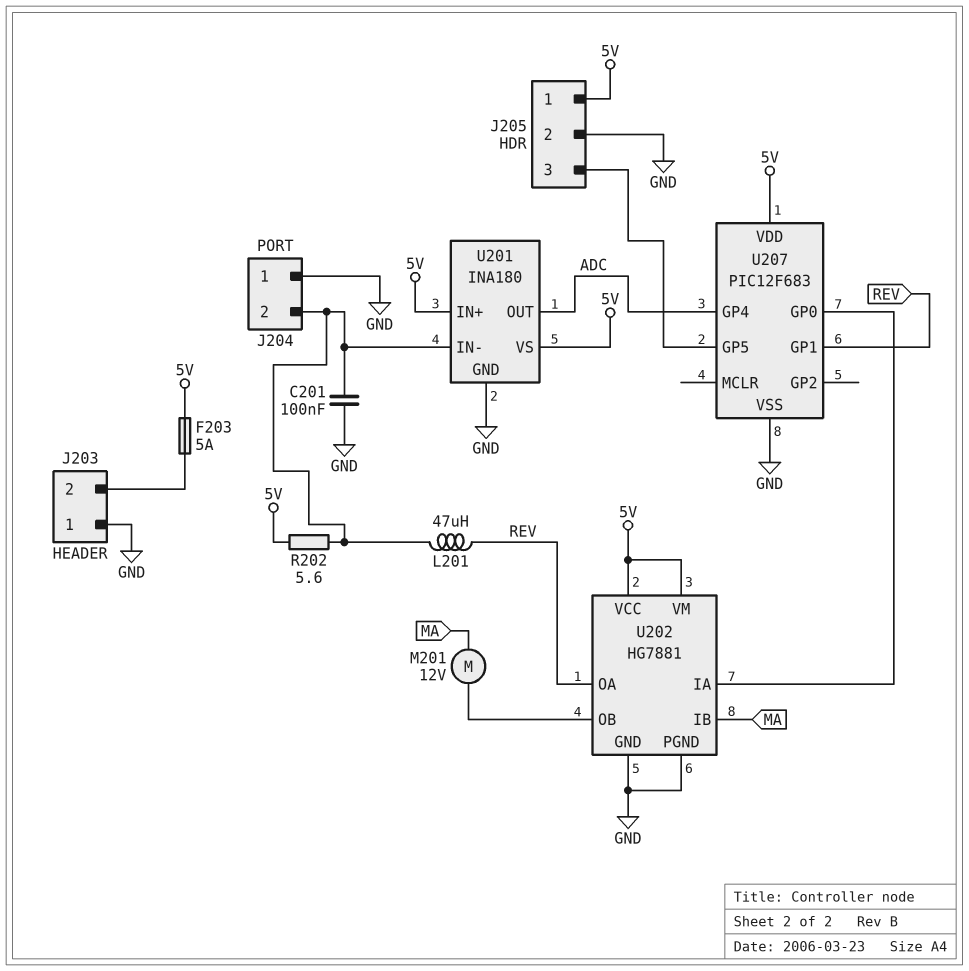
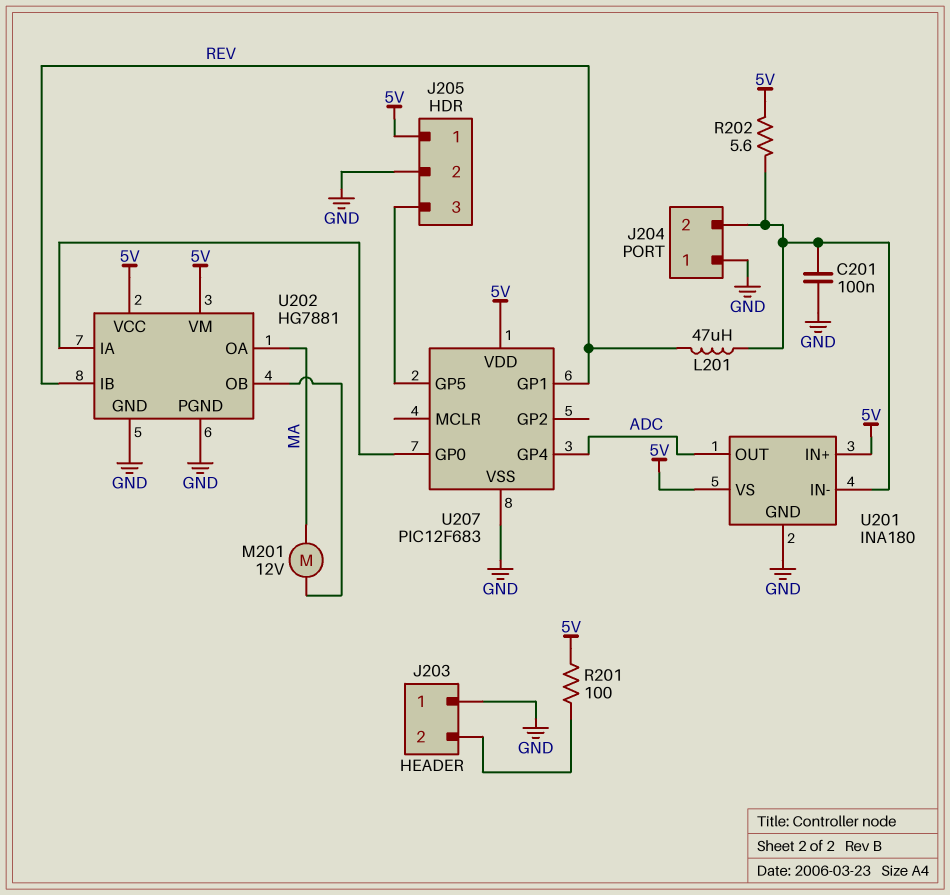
F203: 5A (5V, J203/2) -> none
R201: none -> 100 (5V, J203/2)
U202 pin IB: MA -> REV
U202 pin OA: REV -> MA

